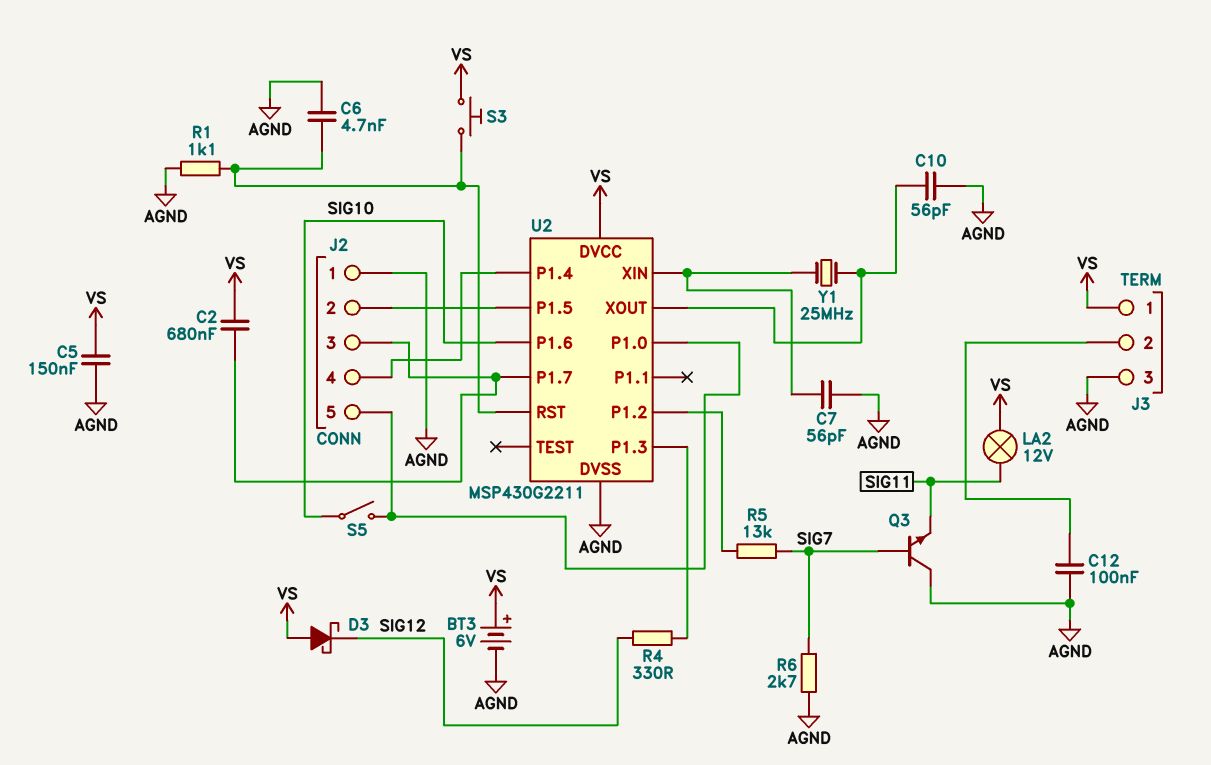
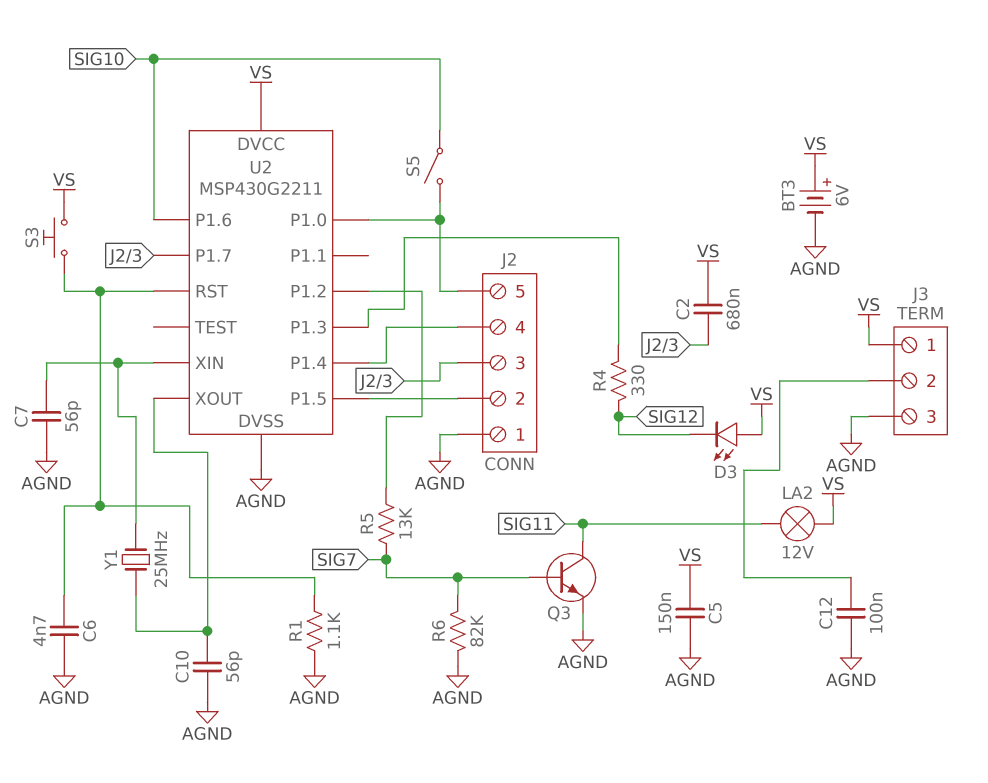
D3: schottky (A VS, K SIG12) -> LED (A VS, K SIG12)
Q3: NPN (B SIG7, C AGND, E SIG11) -> NPN (B SIG7, C SIG11, E AGND)
R6: 2.7k (AGND, SIG7) -> 82k (AGND, SIG7)

